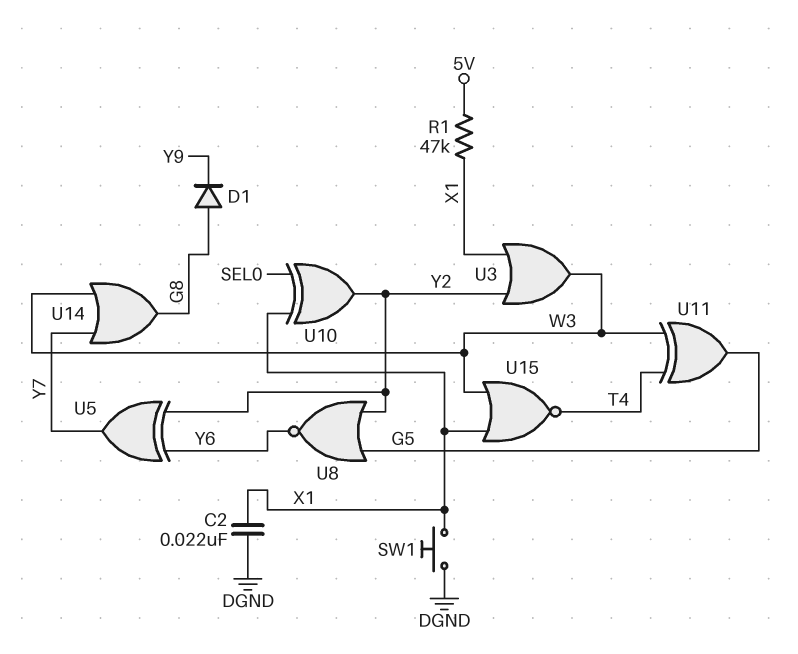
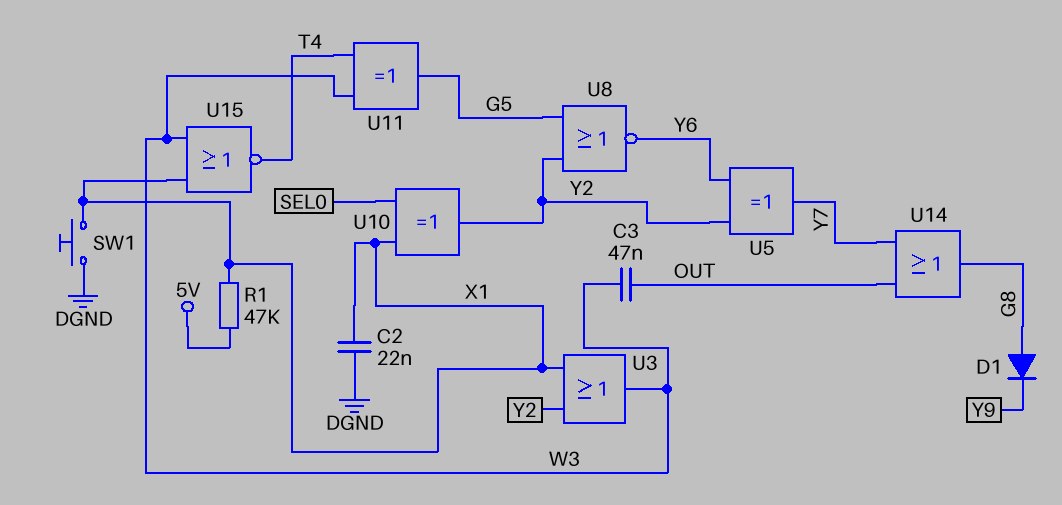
C3: none -> 47nF (OUT, W3)
U14: OR (in W3, in Y7, out G8) -> OR (in OUT, in Y7, out G8)

